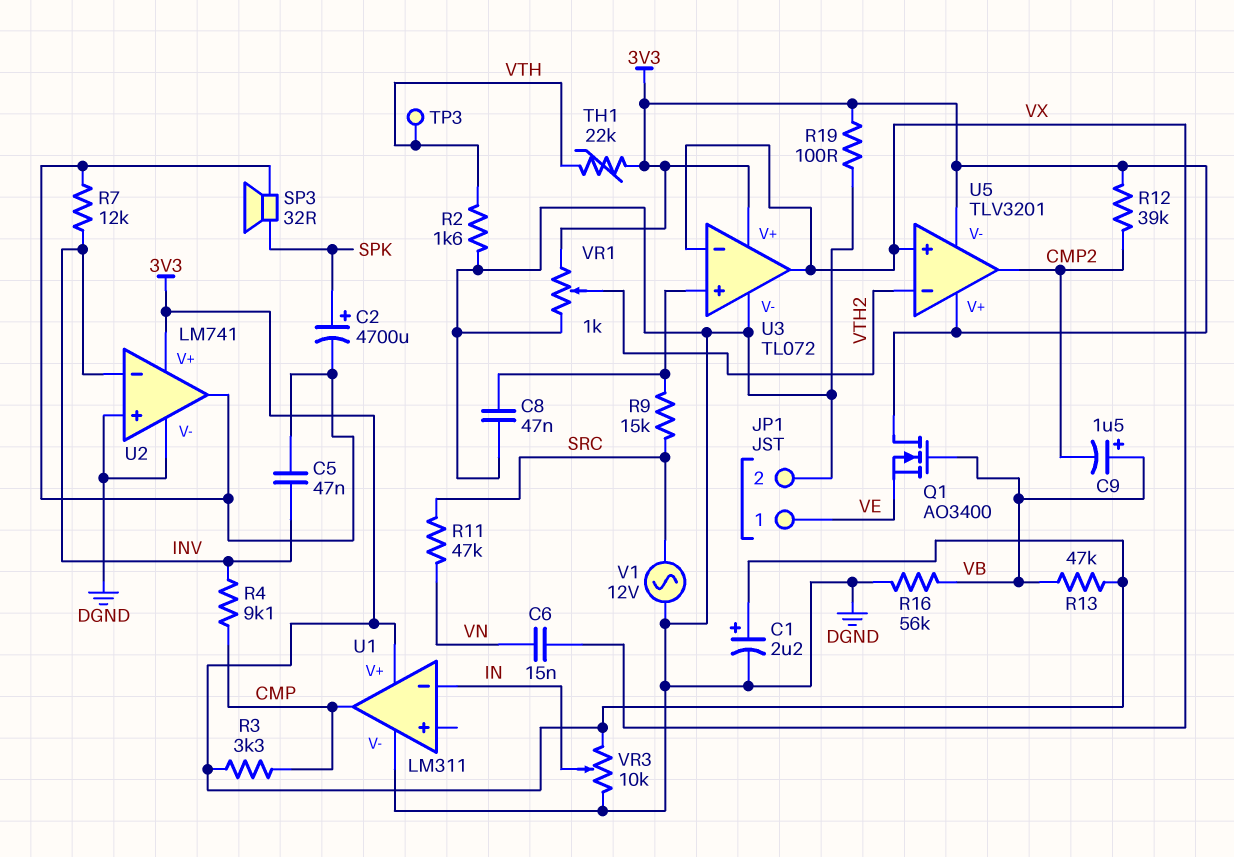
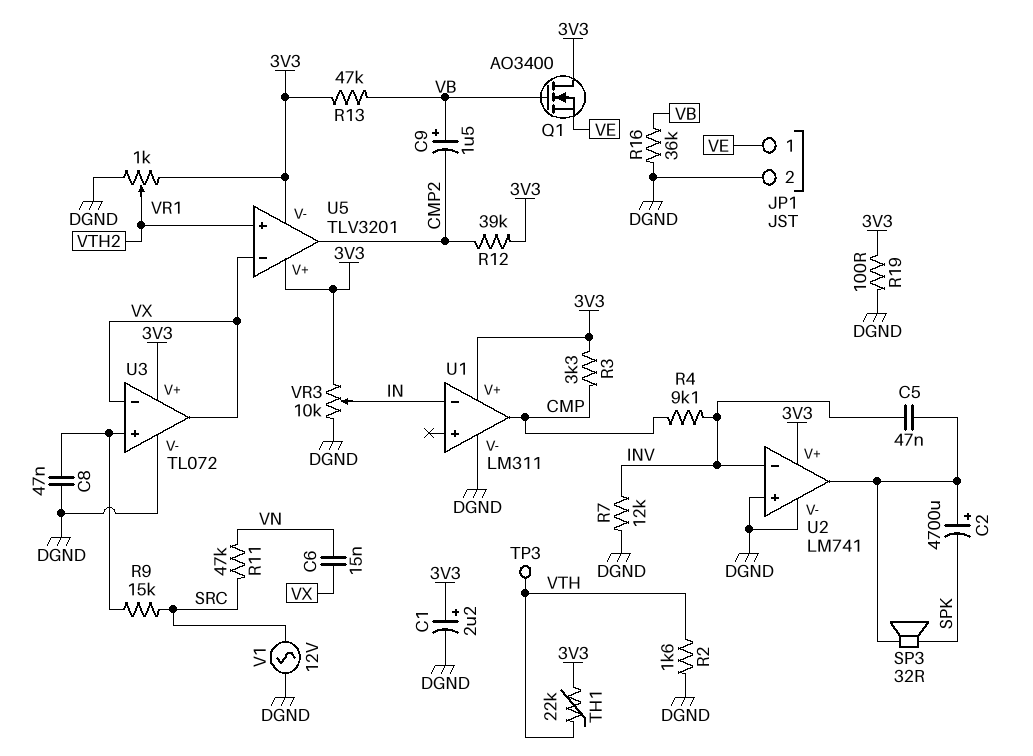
C2: 4700uF (plus SPK, minus U2/out) -> 4700uF (plus U2/out, minus SPK)
R7: 12k (INV, U2/out) -> 12k (DGND, INV)
R16: 56k (DGND, VB) -> 36k (DGND, VB)
U5 pin in+: VX -> VTH2
U5 pin in-: VTH2 -> VX

